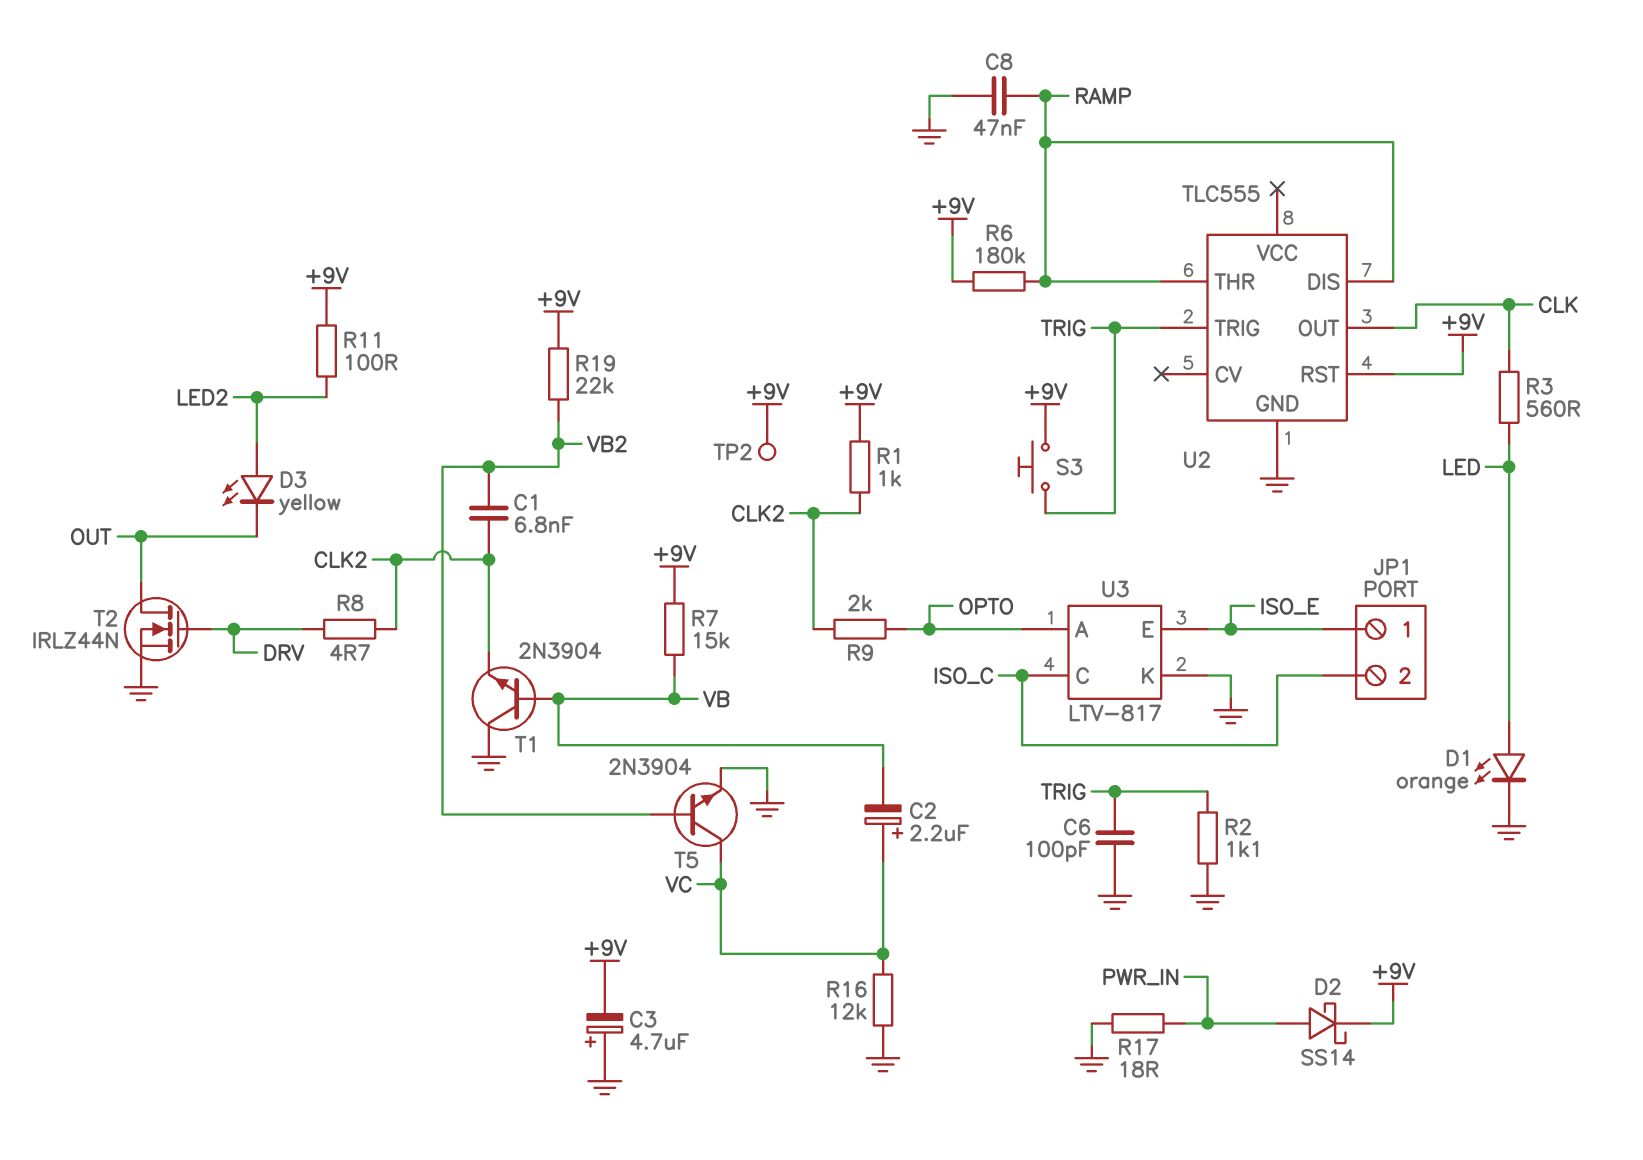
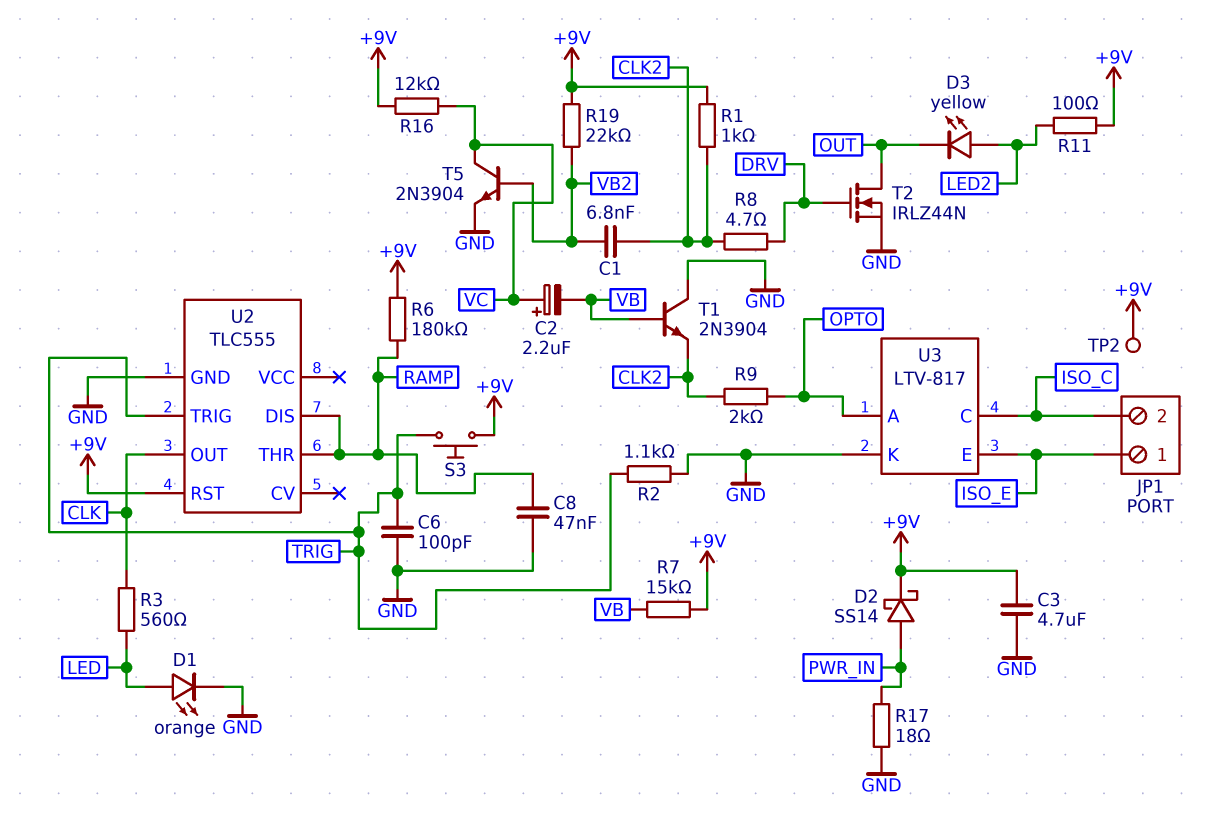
C3: 4.7uF (plus GND, minus +9V) -> 4.7uF (+9V, GND)
R16: 12k (GND, VC) -> 12k (+9V, VC)

